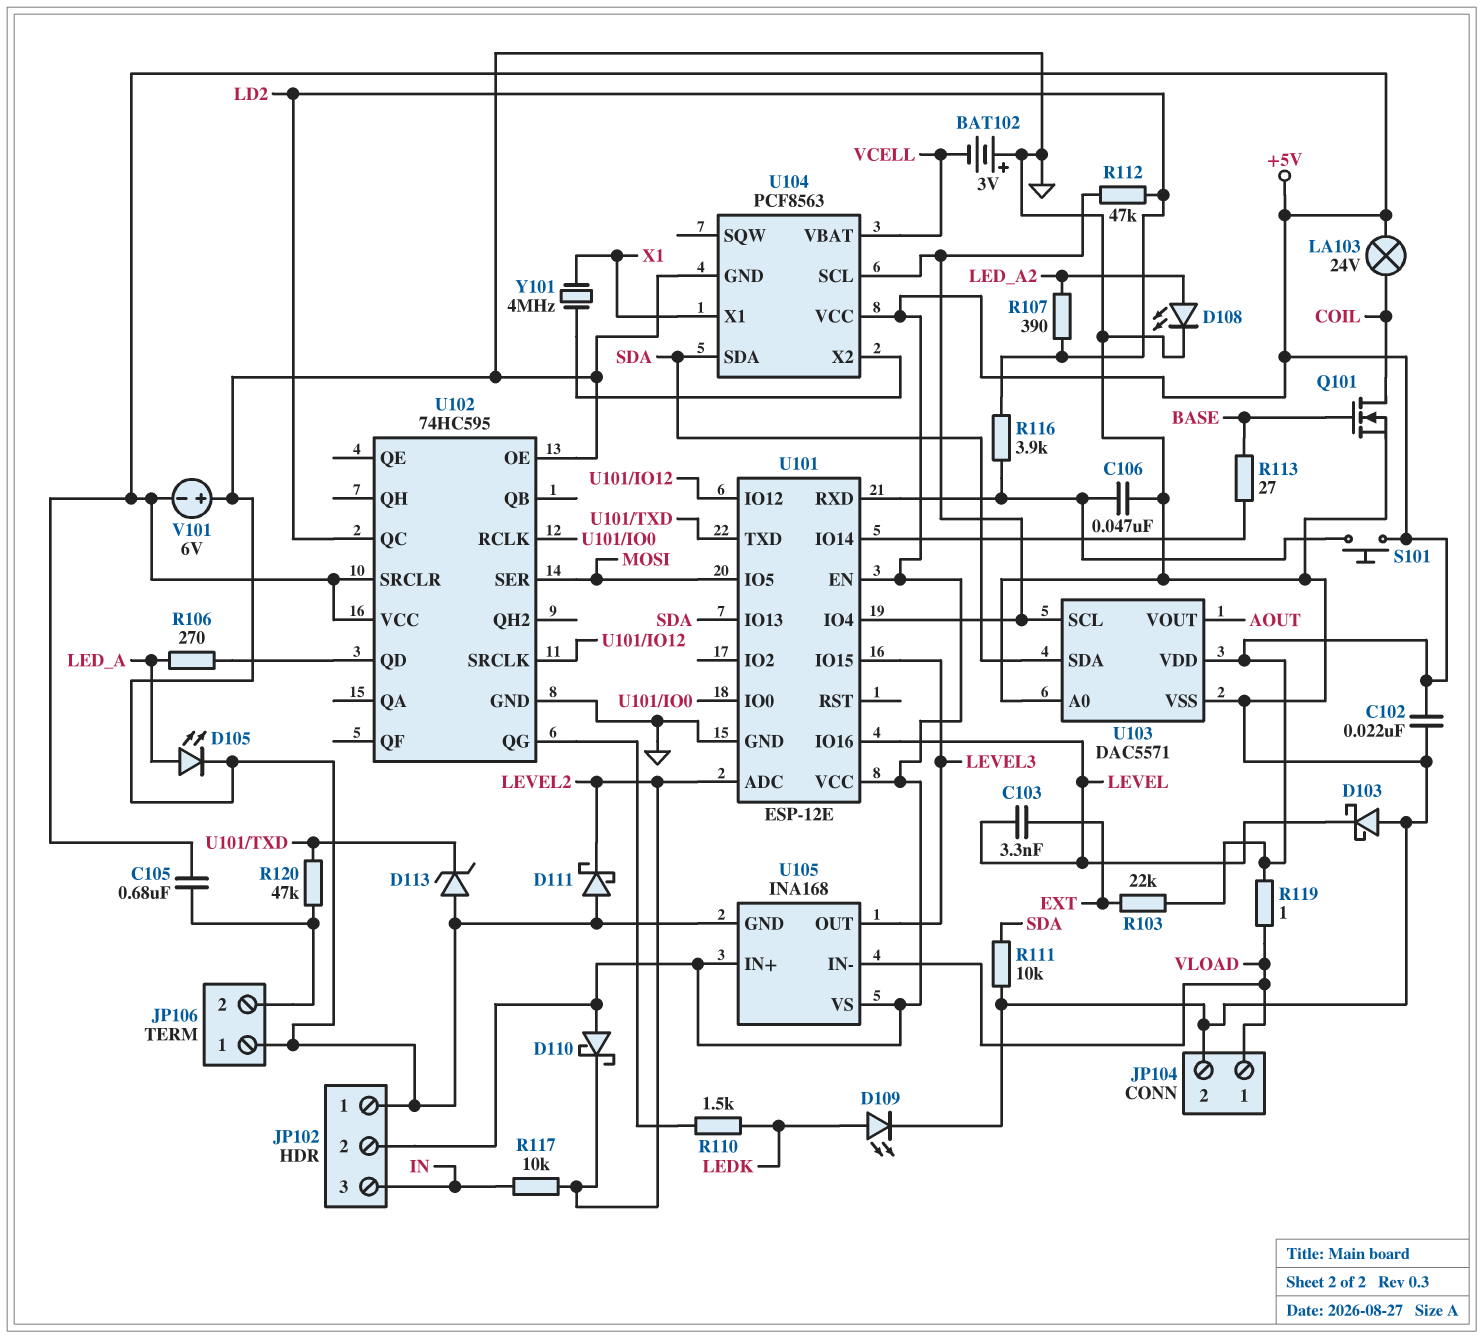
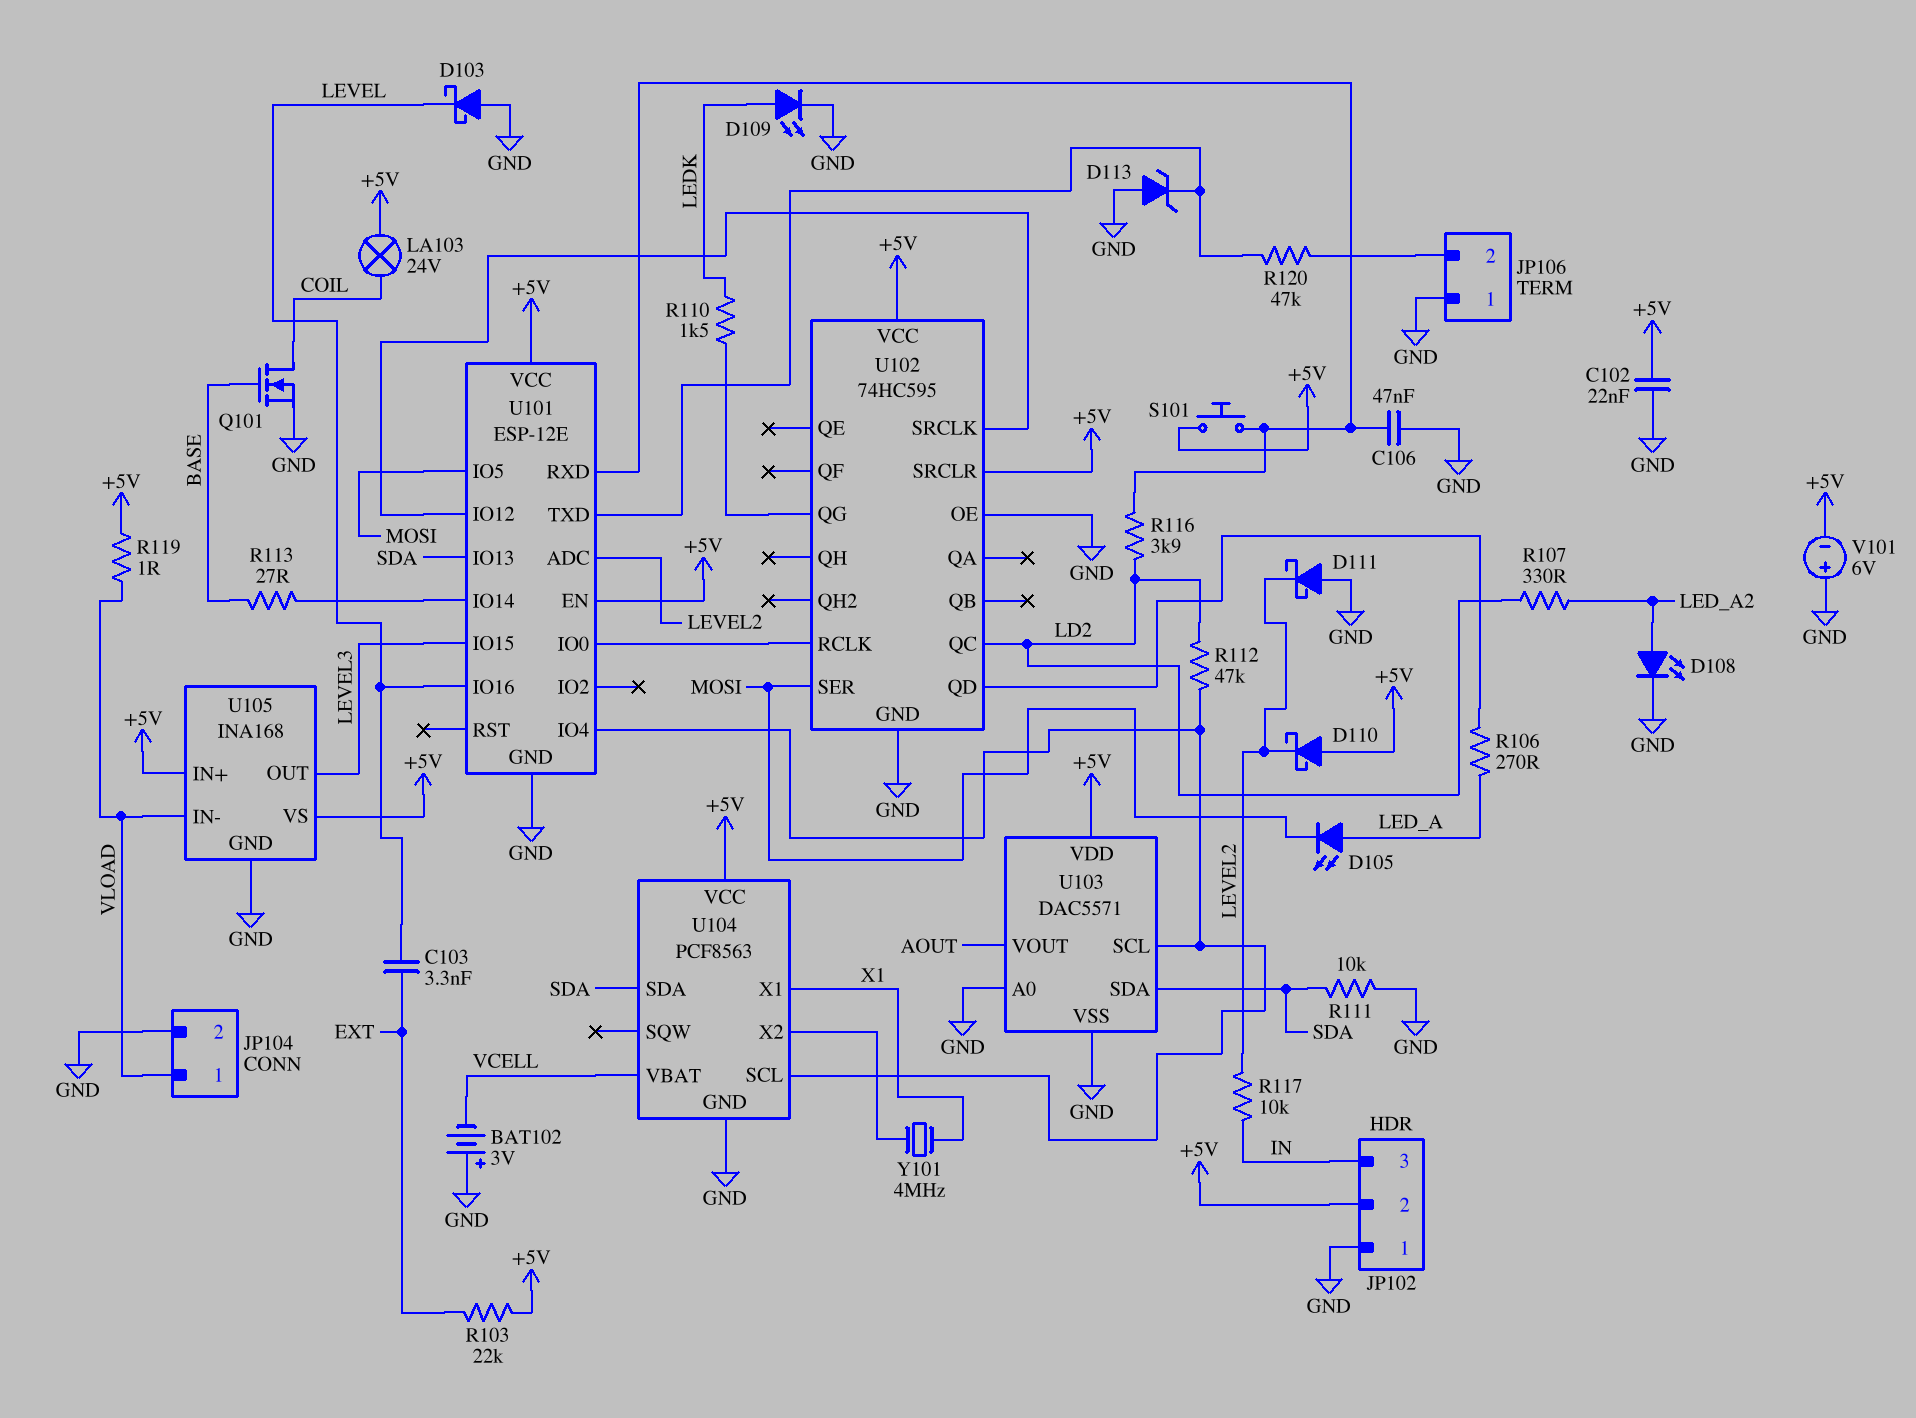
C105: 680nF (+5V, JP106/2) -> none
D105: LED (A LED_A, K GND) -> LED (A LED_A, K MOSI)
R107: 390 (LD2, LED_A2) -> 330 (LD2, LED_A2)

